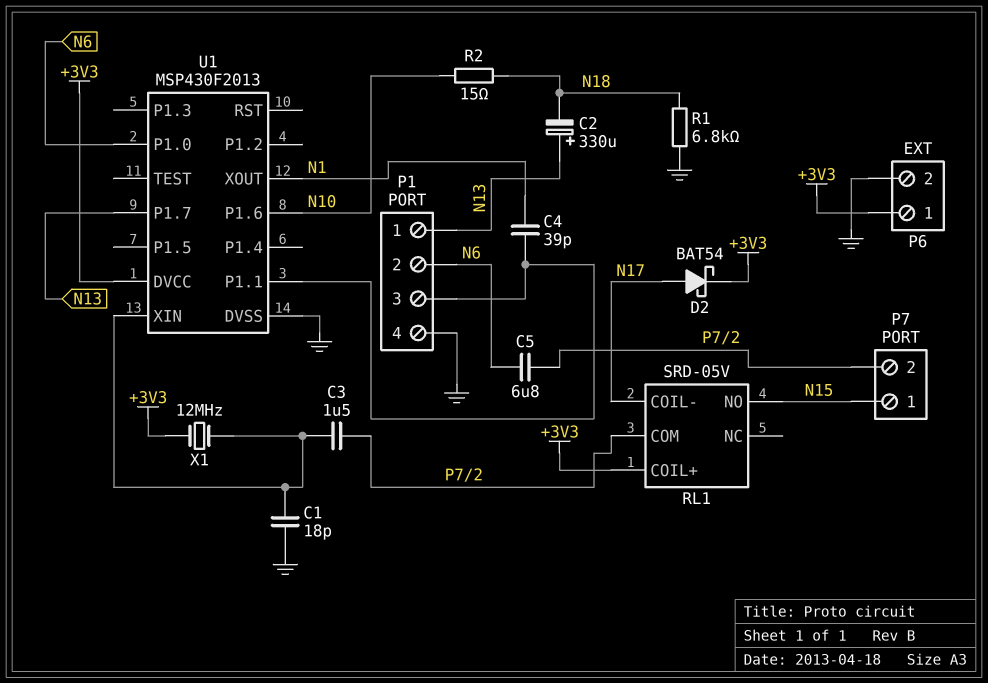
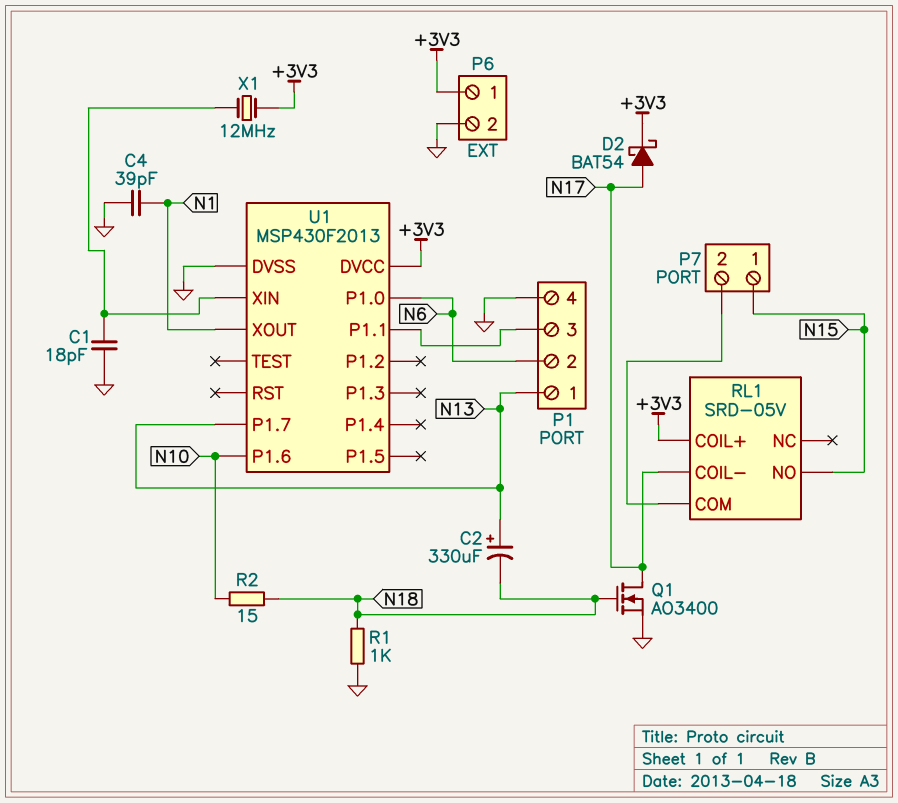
C3: 1.5uF (P7/2, U1/XIN) -> none
C4: 39pF (N1, P1/3) -> 39pF (GND, N1)
C5: 6.8uF (N6, P7/2) -> none
Q1: none -> NMOS AO3400 (G N18, D N17, S GND)
R1: 6.8k (GND, N18) -> 1k (GND, N18)

